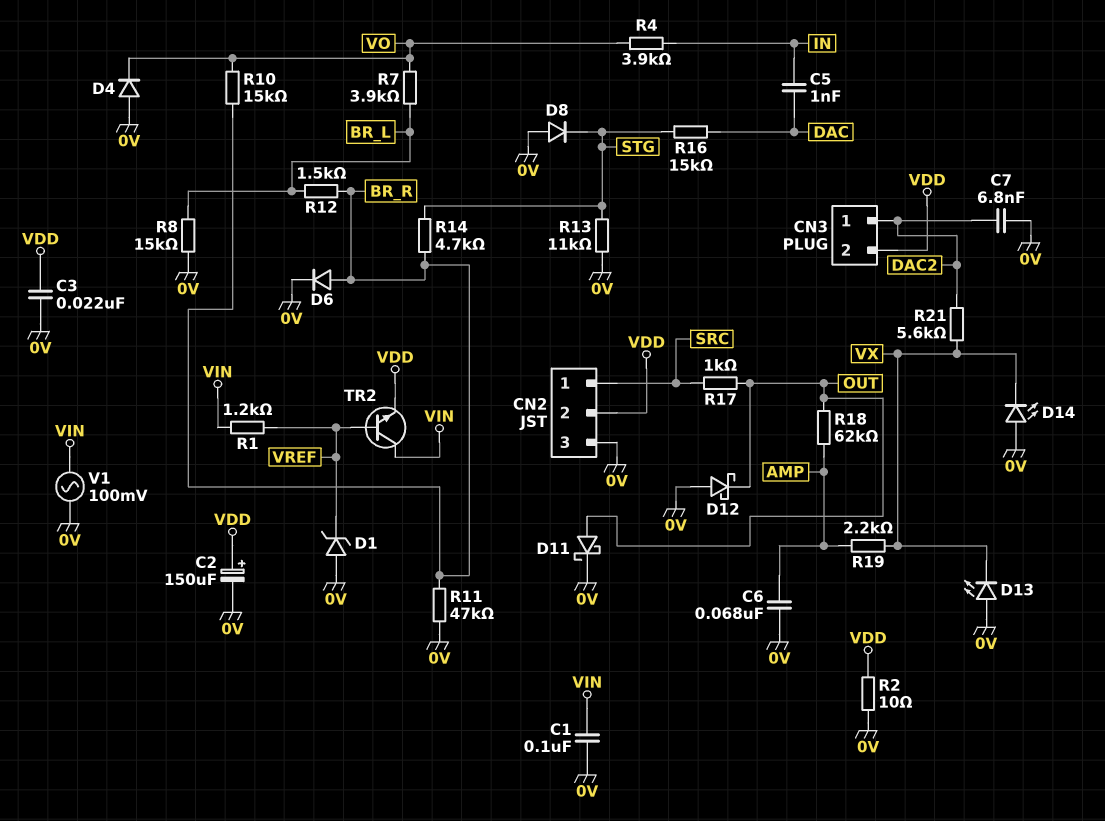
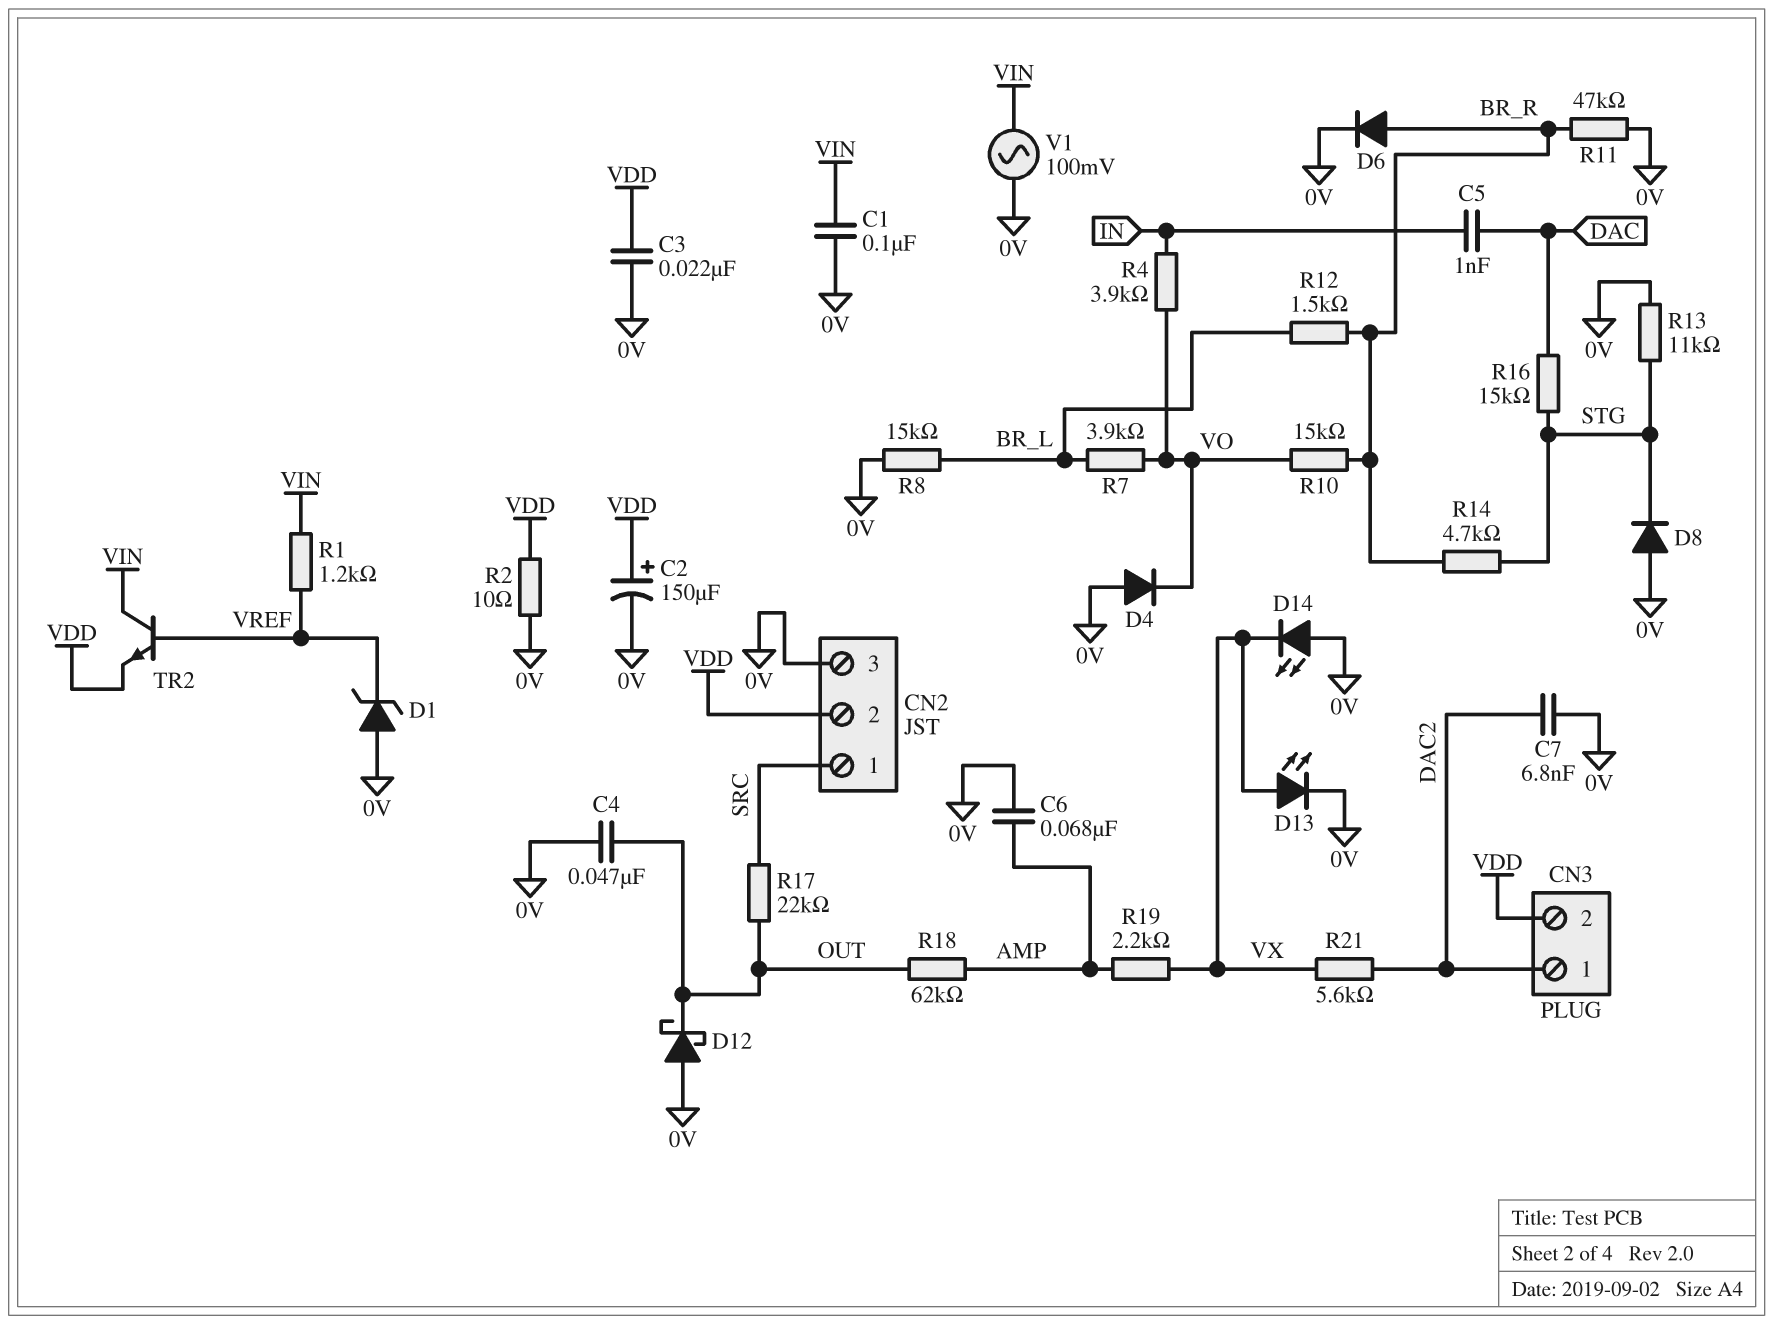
C4: none -> 47nF (0V, OUT)
D11: schottky (A OUT, K 0V) -> none
D13: LED (A 0V, K VX) -> LED (A VX, K 0V)
R17: 1k (OUT, SRC) -> 22k (OUT, SRC)

